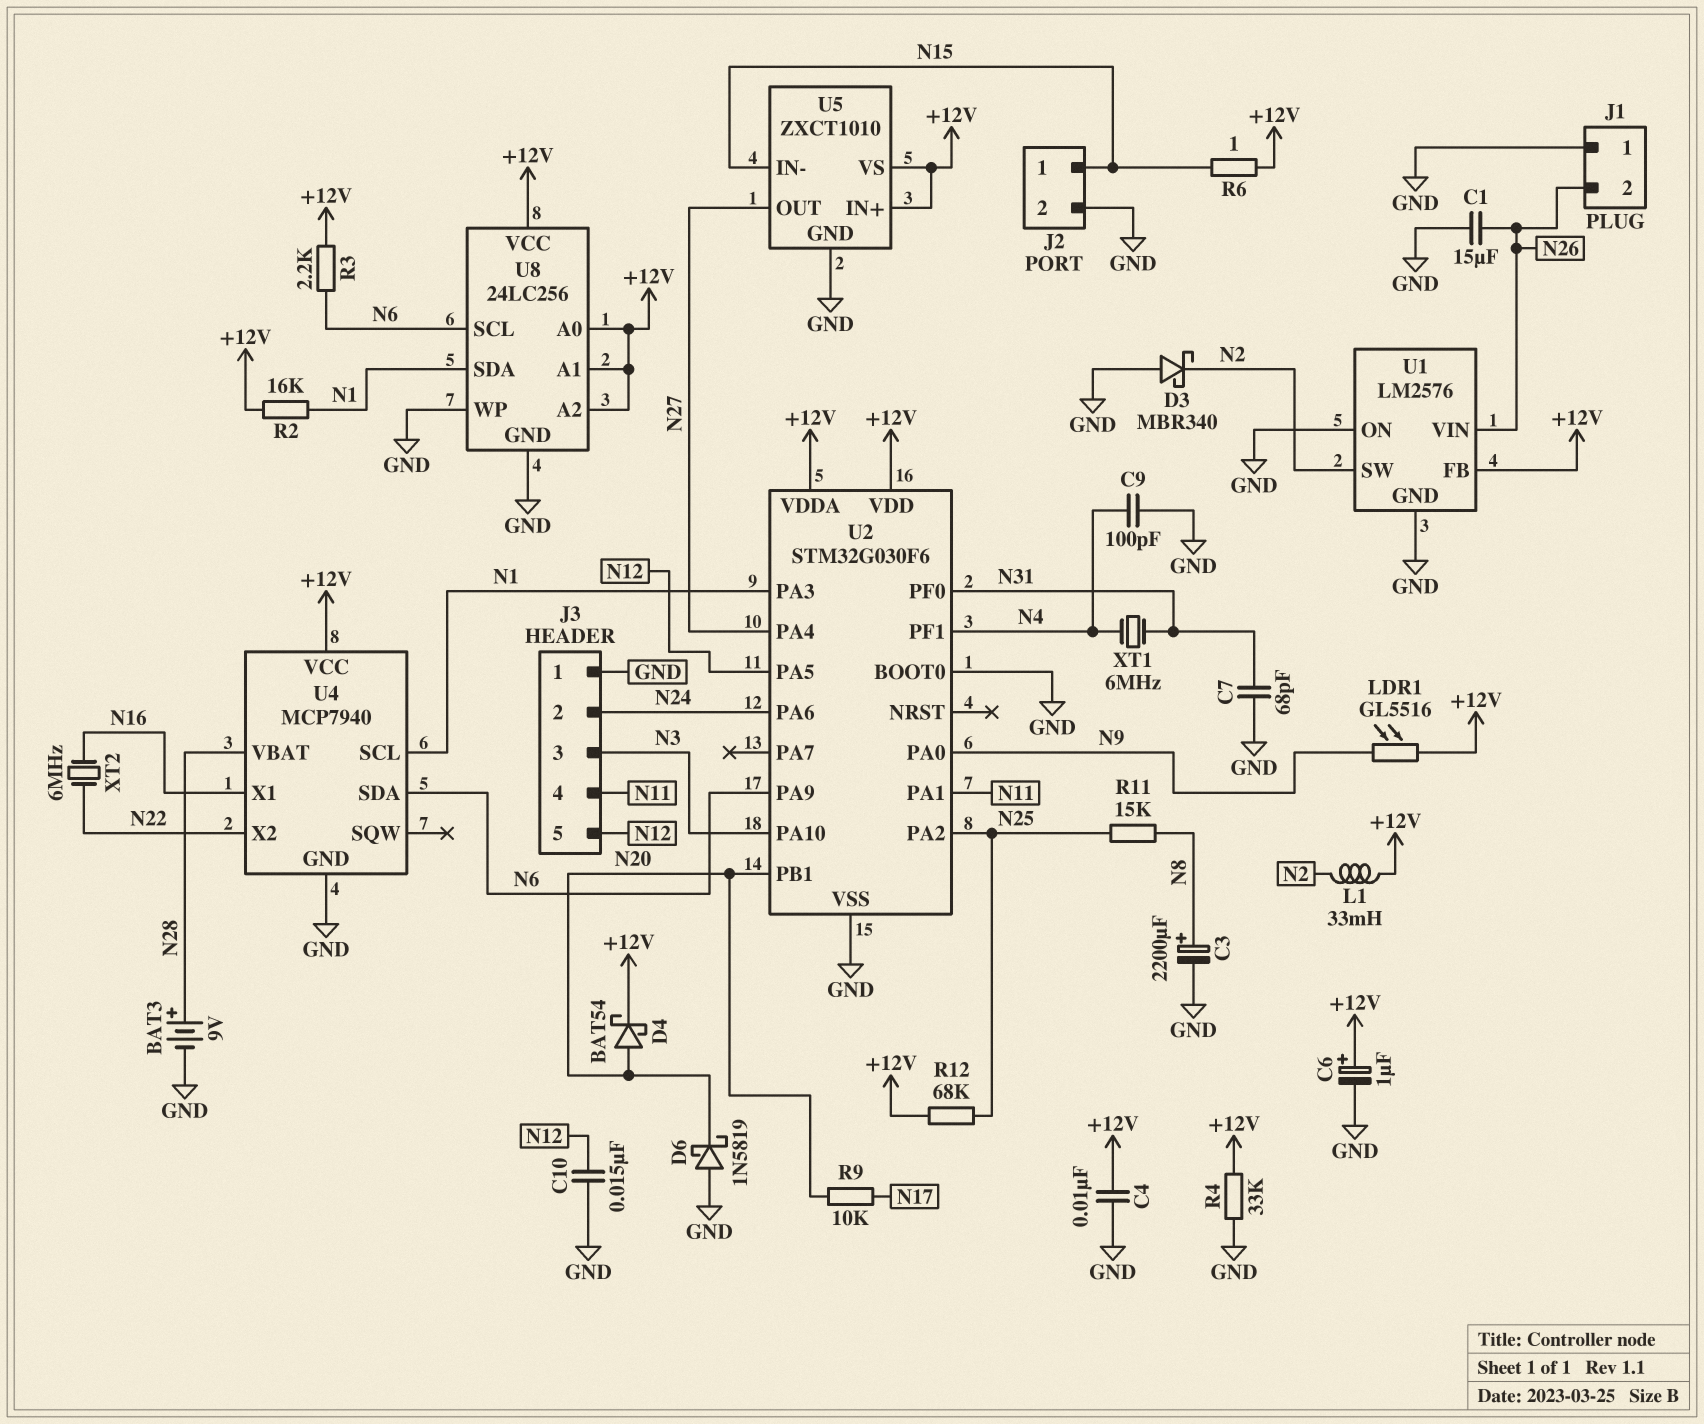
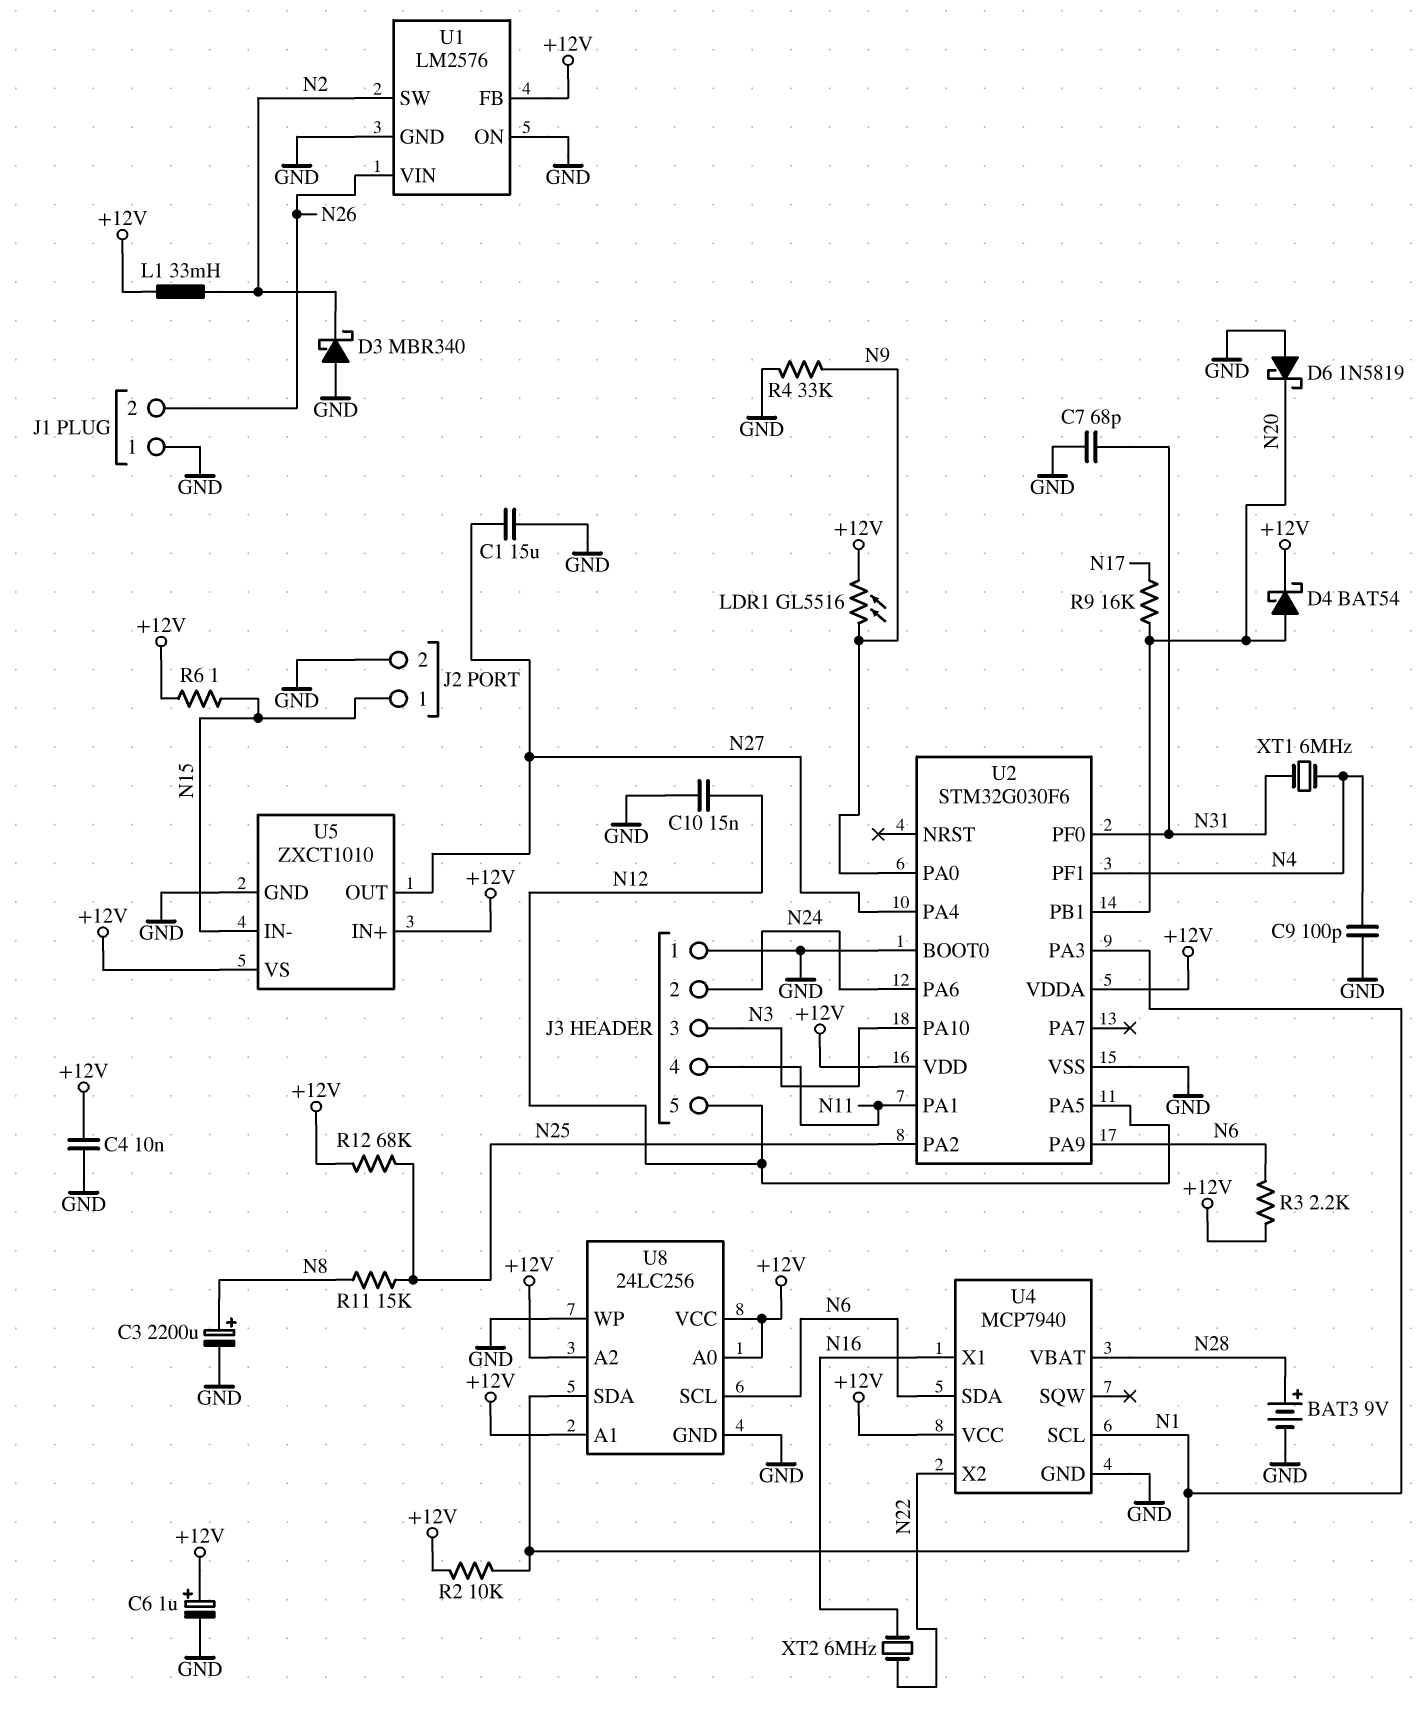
C1: 15uF (GND, N26) -> 15uF (GND, N27)
R2: 16k (+12V, N1) -> 10k (+12V, N1)
R4: 33k (+12V, GND) -> 33k (GND, N9)
R9: 10k (N17, N20) -> 16k (N17, N20)

